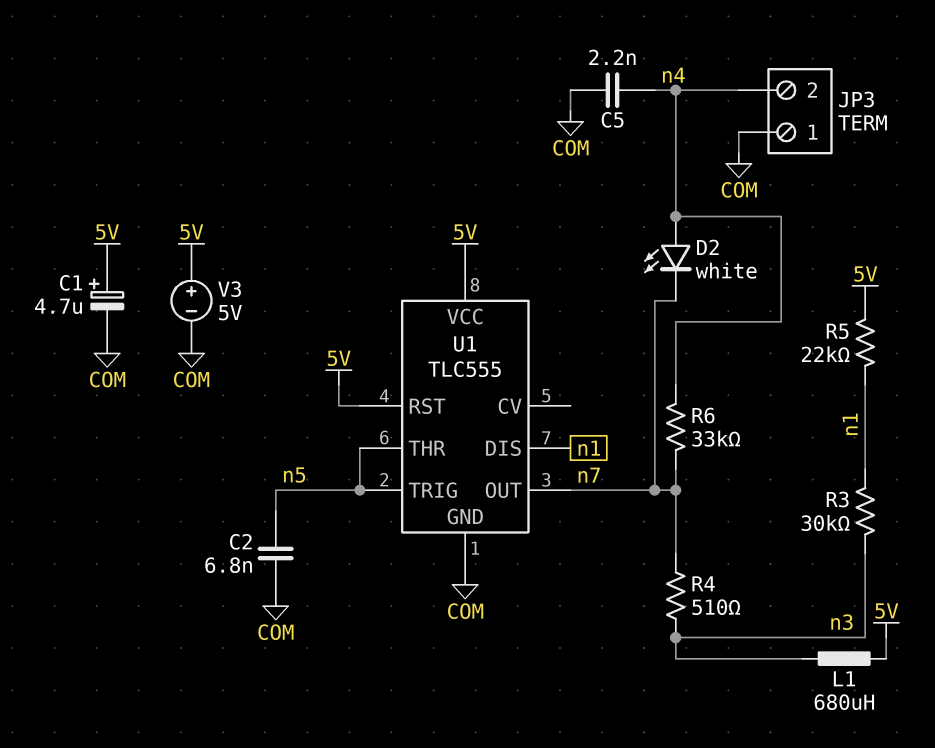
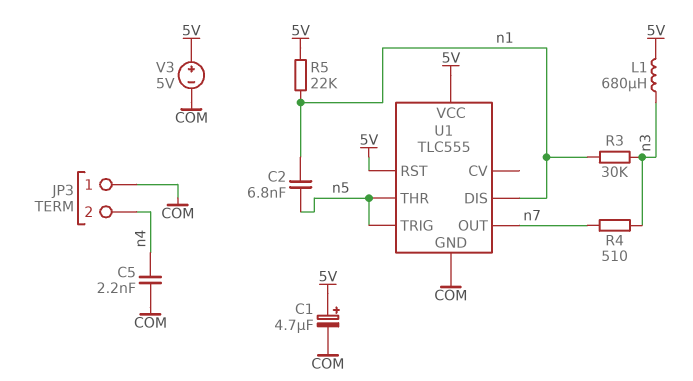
C2: 6.8nF (COM, n5) -> 6.8nF (n1, n5)
D2: LED white (A n4, K n7) -> none
R6: 33k (n4, n7) -> none

